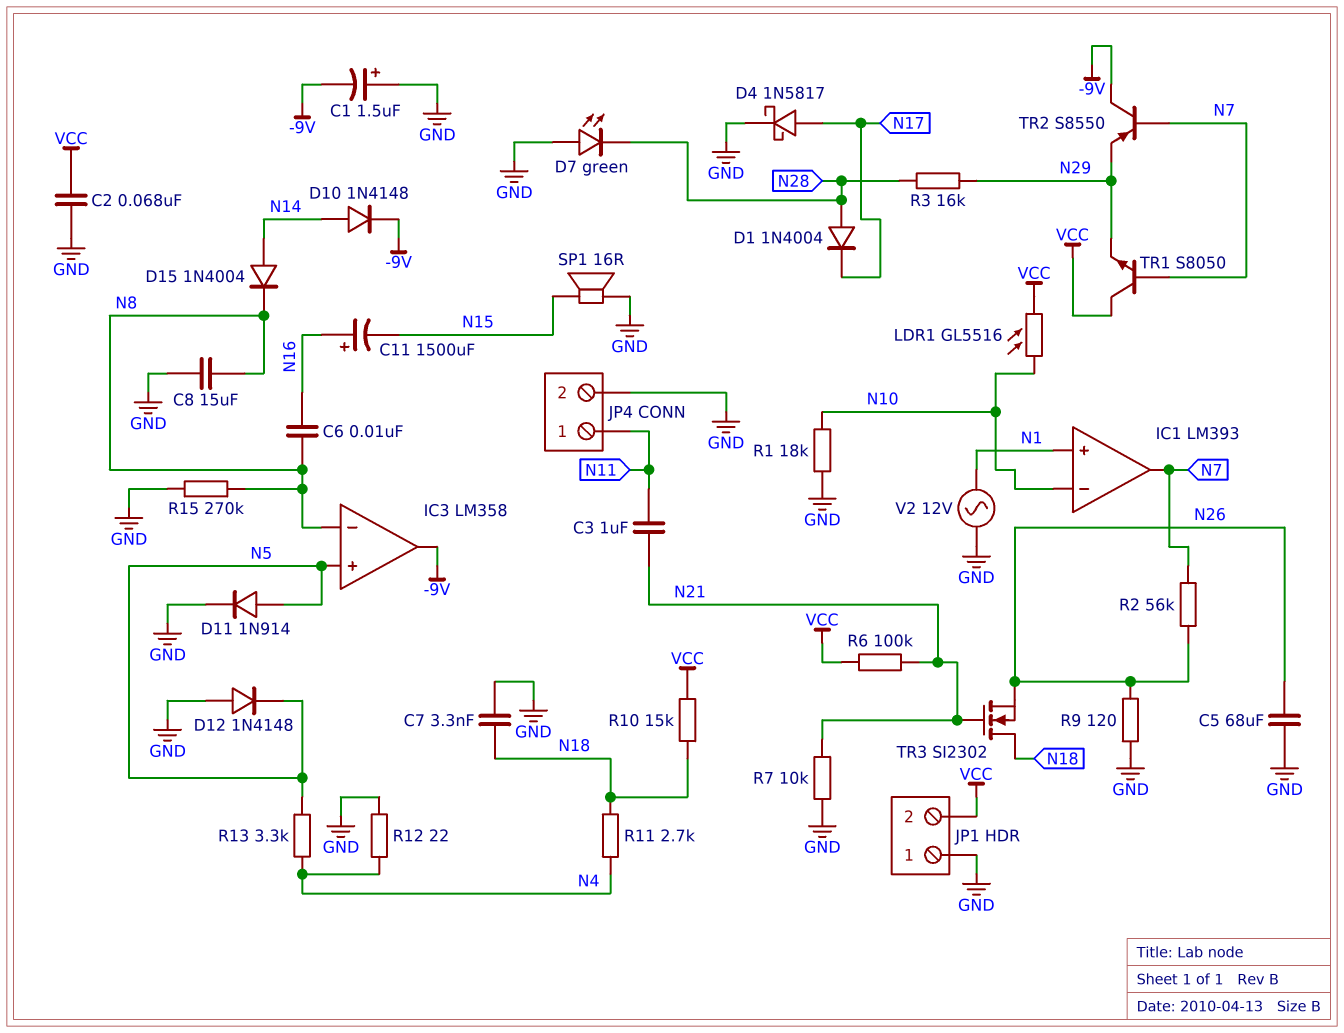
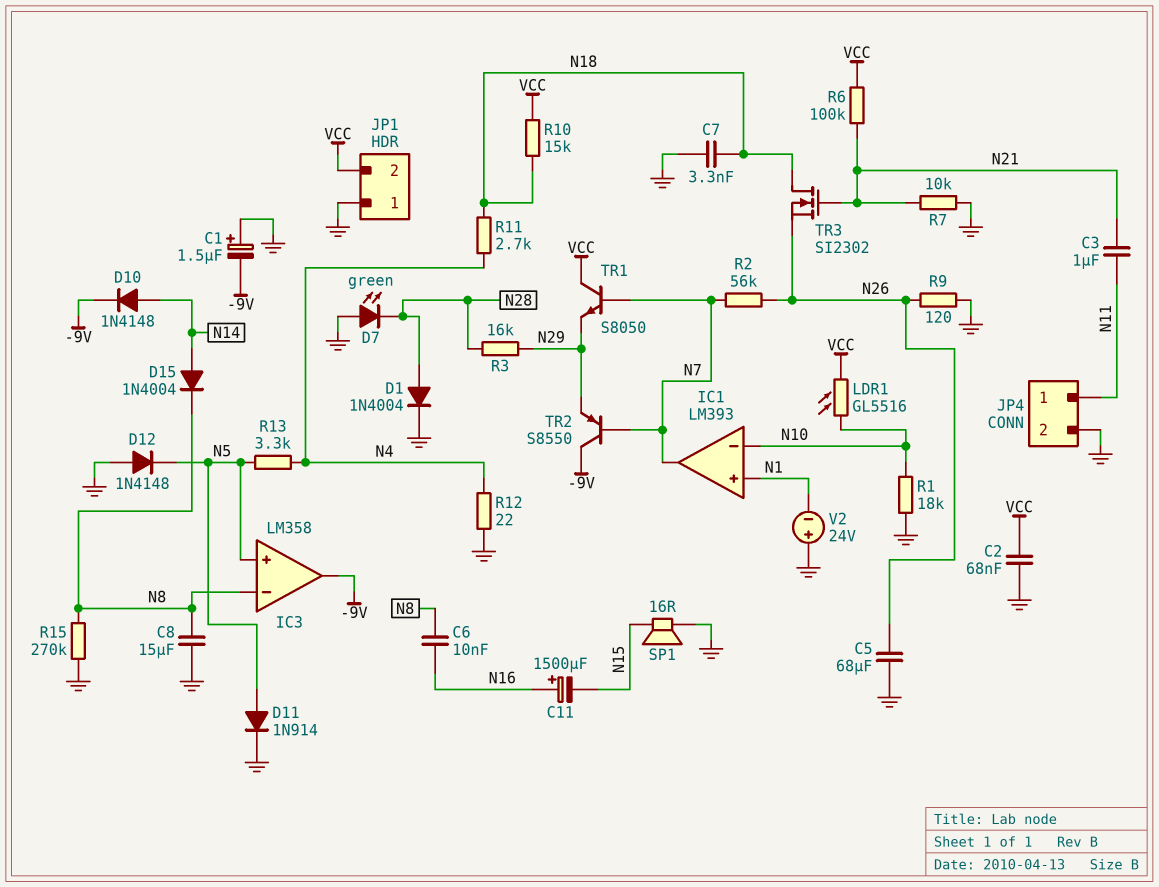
D1: diode 1N4004 (A N28, K N17) -> diode 1N4004 (A N28, K GND)
D4: schottky 1N5817 (A N17, K GND) -> none
V2: AC 12V (GND, N1) -> 24V (plus GND, minus N1)

